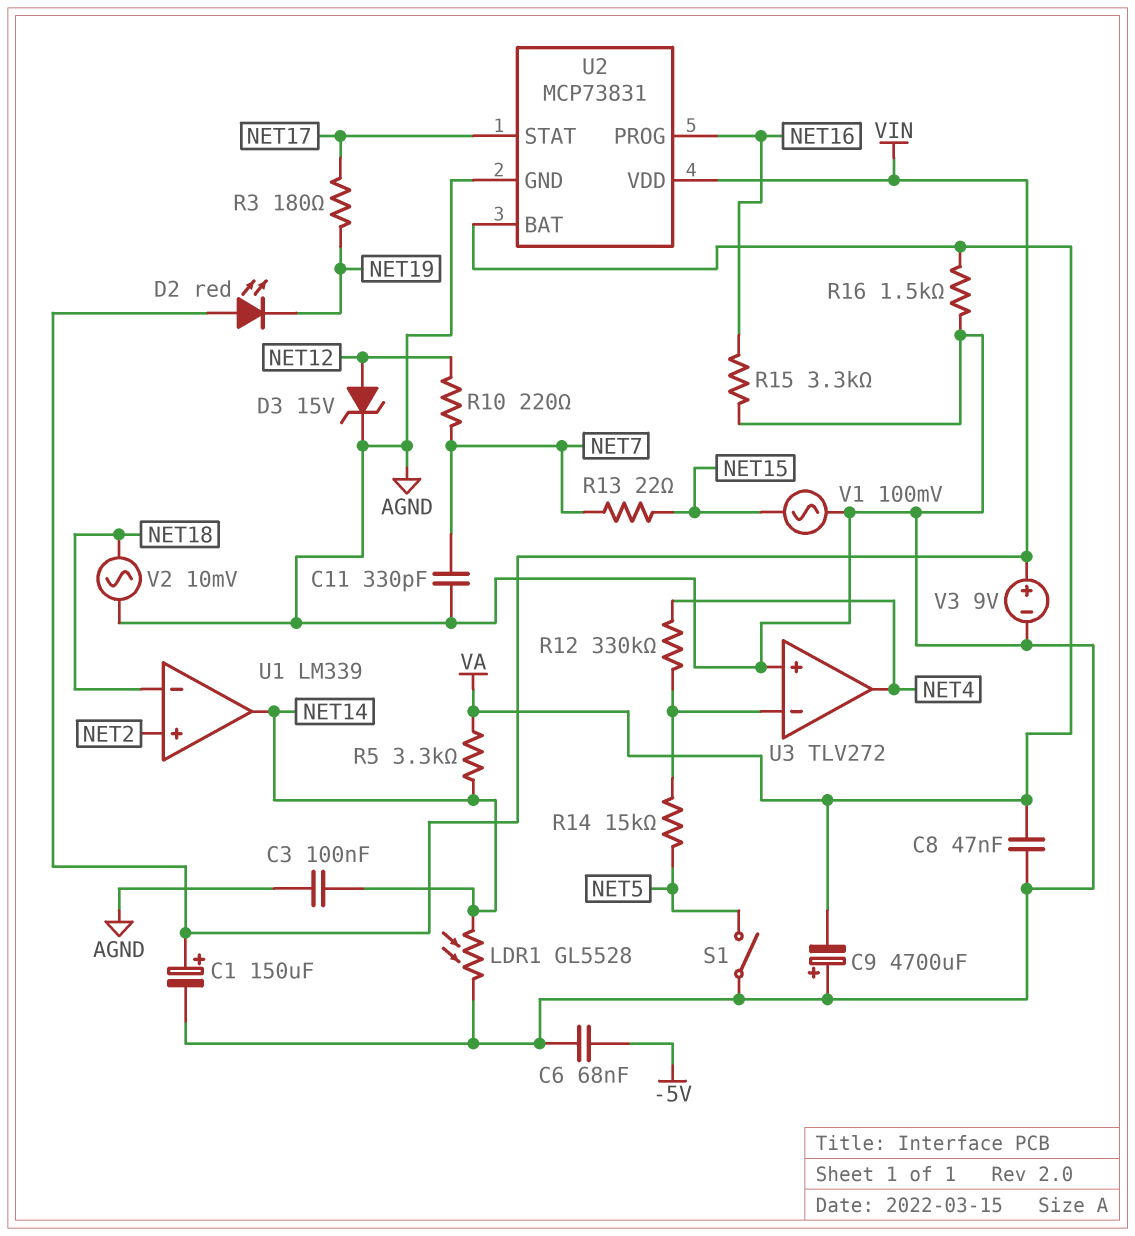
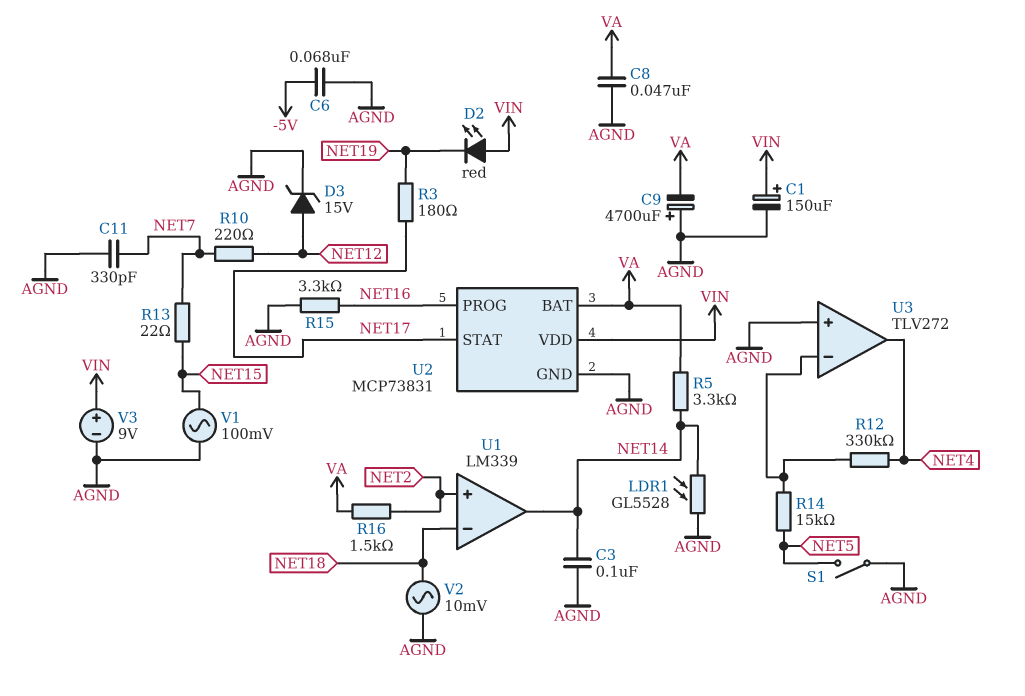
R16: 1.5k (AGND, VA) -> 1.5k (NET2, VA)

